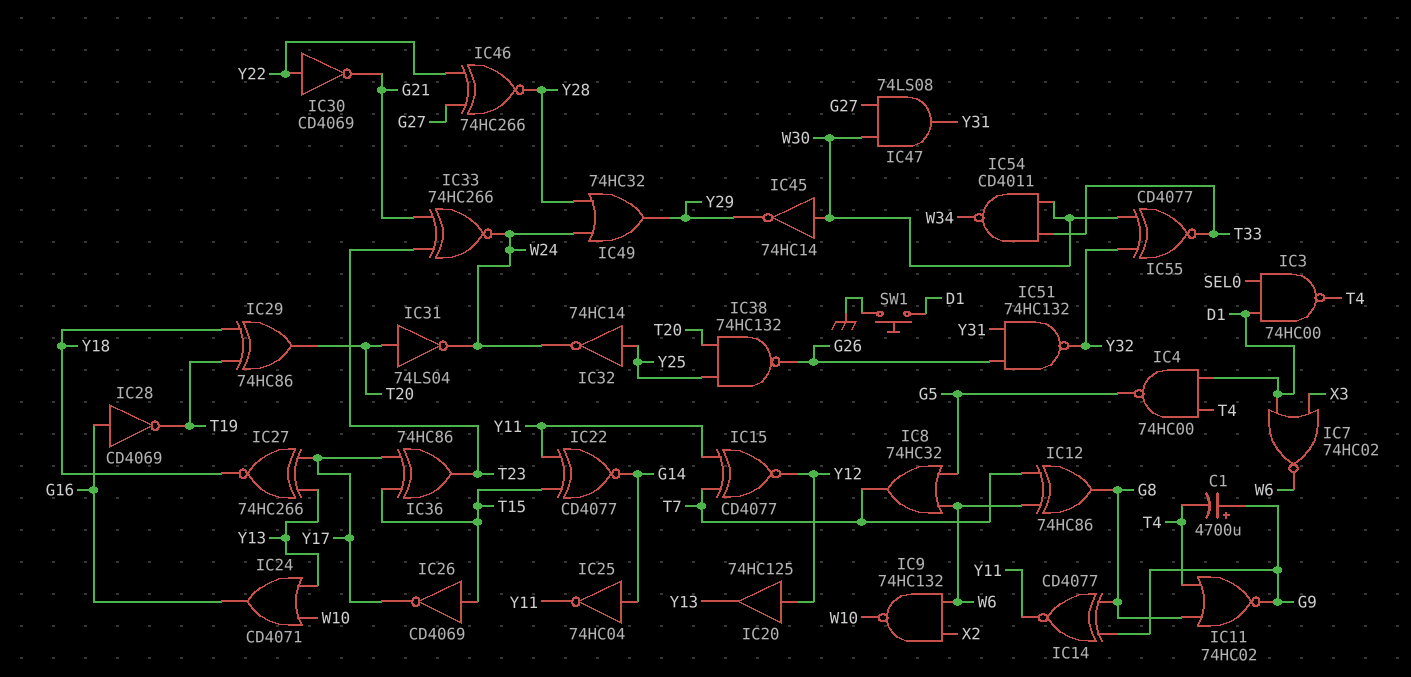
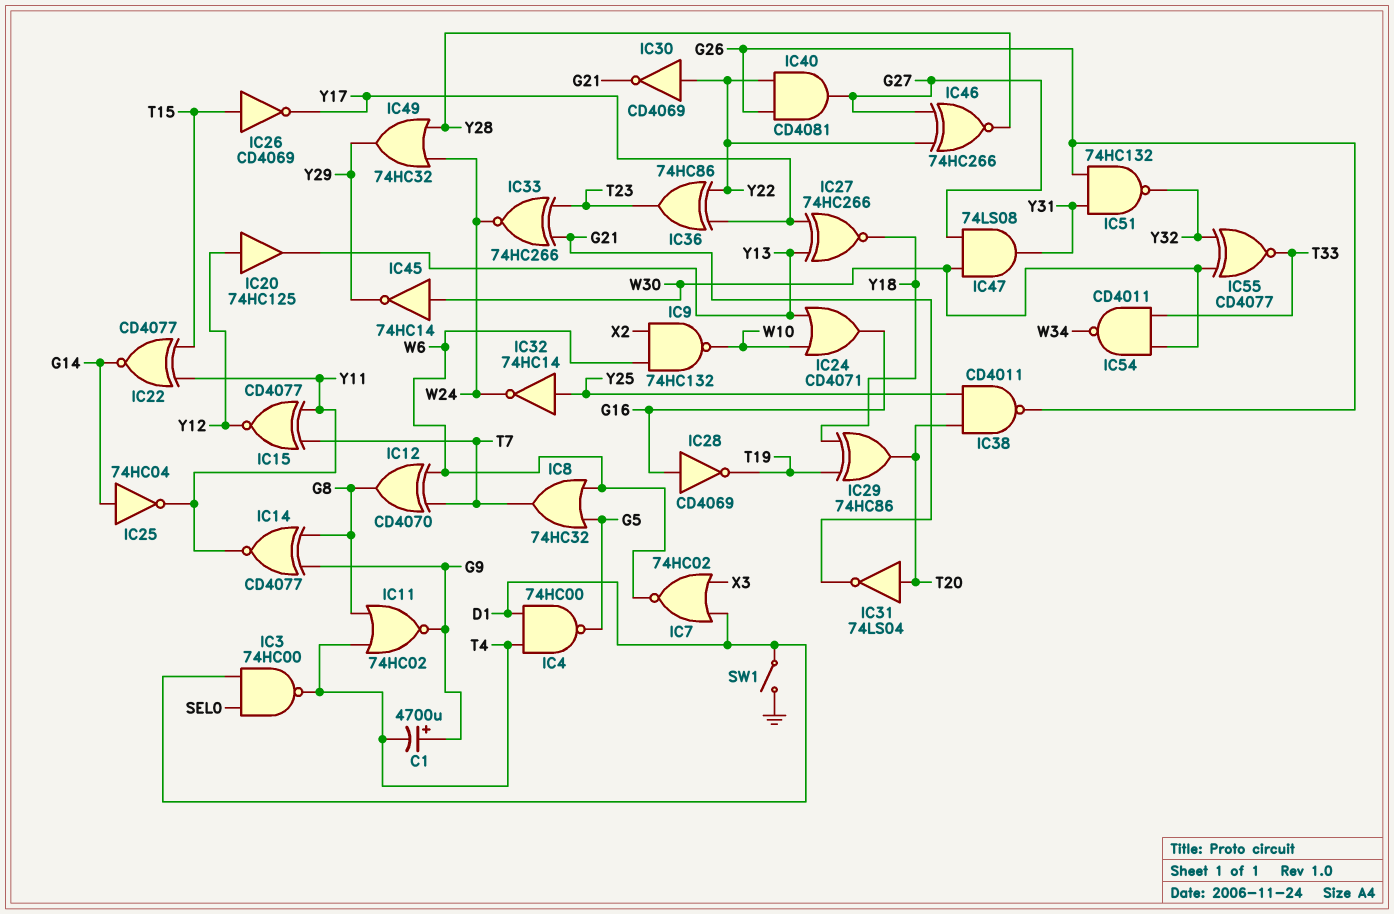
IC12: XOR 74HC86 (in T7, in W6, out G8) -> XOR CD4070 (in T7, in W6, out G8)
IC31: NOT 74LS04 (in T20, out W24) -> NOT 74LS04 (in T20, out G21)
IC36: XOR 74HC86 (in T15, in Y17, out T23) -> XOR 74HC86 (in Y17, in Y22, out T23)
IC38: NAND 74HC132 (in T20, in Y25, out G26) -> NAND CD4011 (in T20, in Y25, out G26)
IC40: none -> AND CD4081 (in G26, in Y22, out G27)
SW1: button (D1, GND) -> switch (D1, GND)

